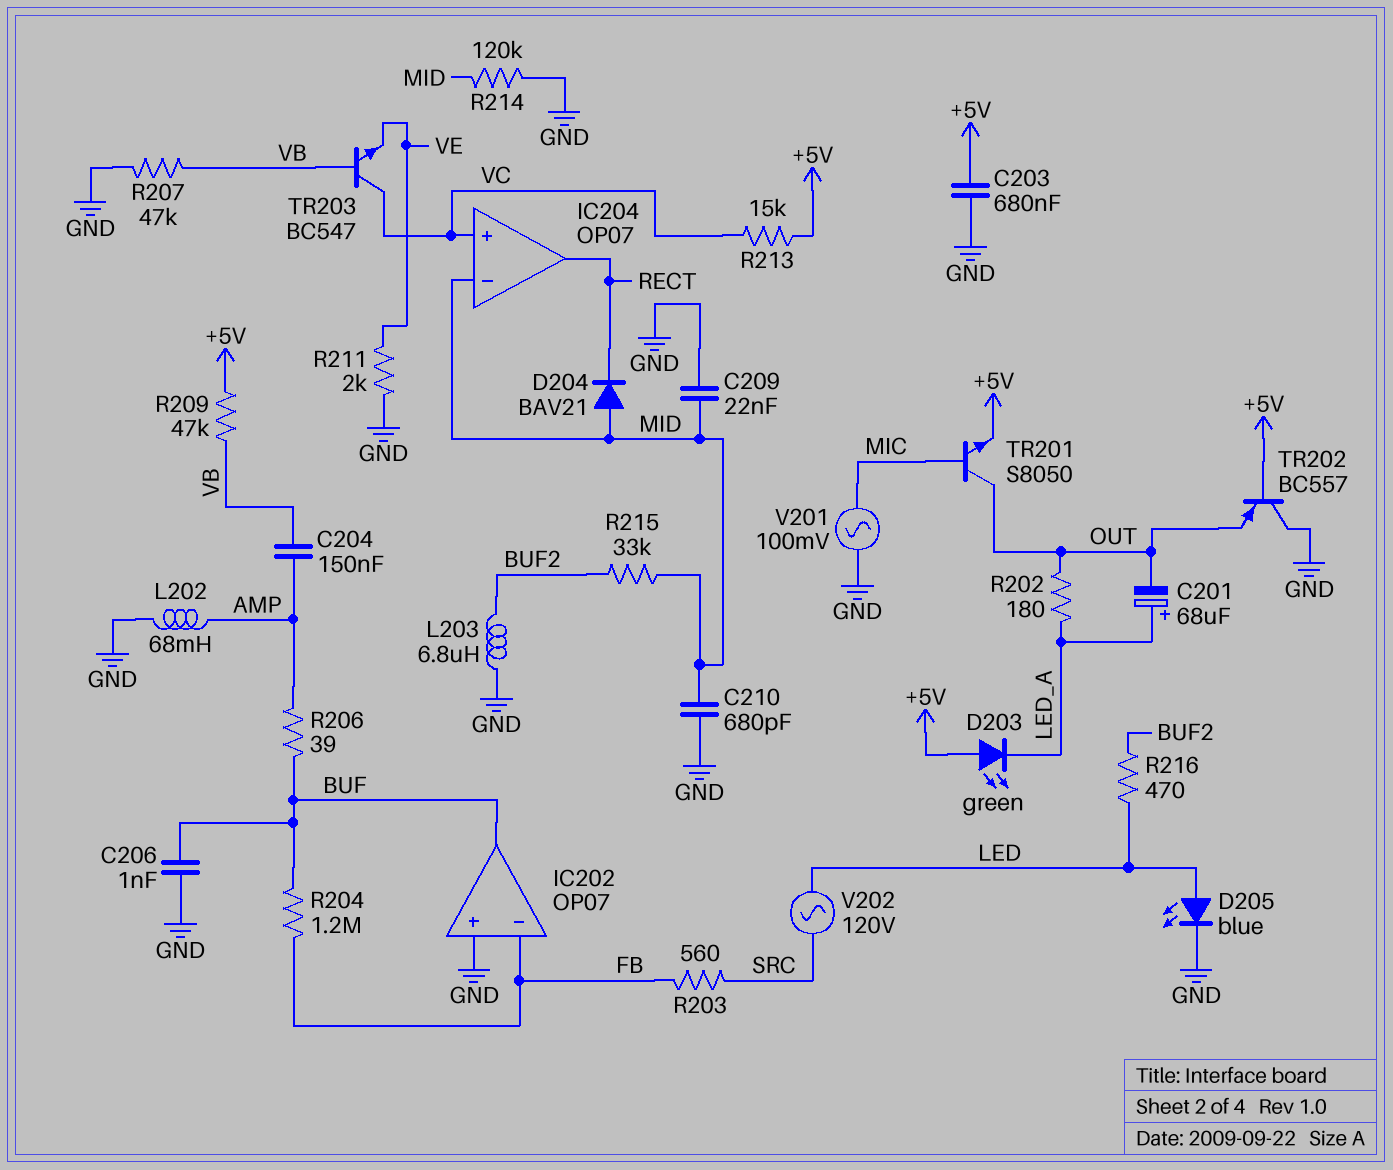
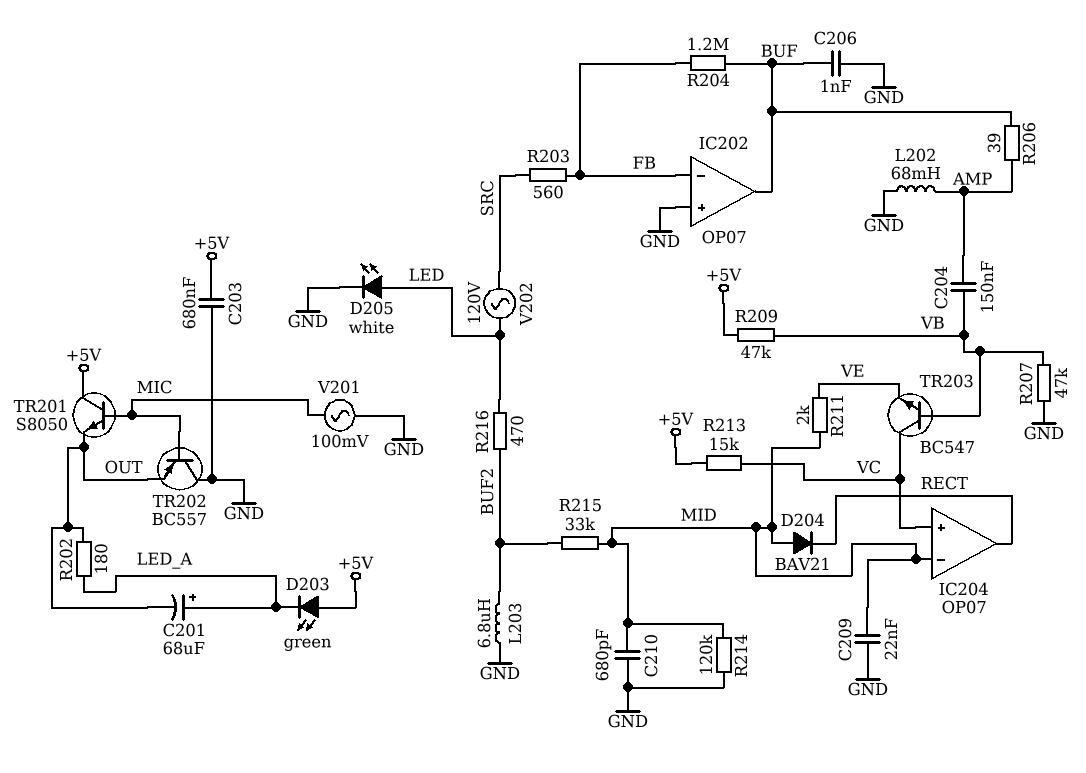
D205: LED blue (A LED, K GND) -> LED white (A LED, K GND)
R211: 2k (GND, VE) -> 2k (MID, VE)
TR201: NPN S8050 (B MIC, C OUT, E +5V) -> NPN S8050 (B MIC, C +5V, E OUT)
TR202: PNP BC557 (B +5V, C GND, E OUT) -> PNP BC557 (B MIC, C GND, E OUT)

